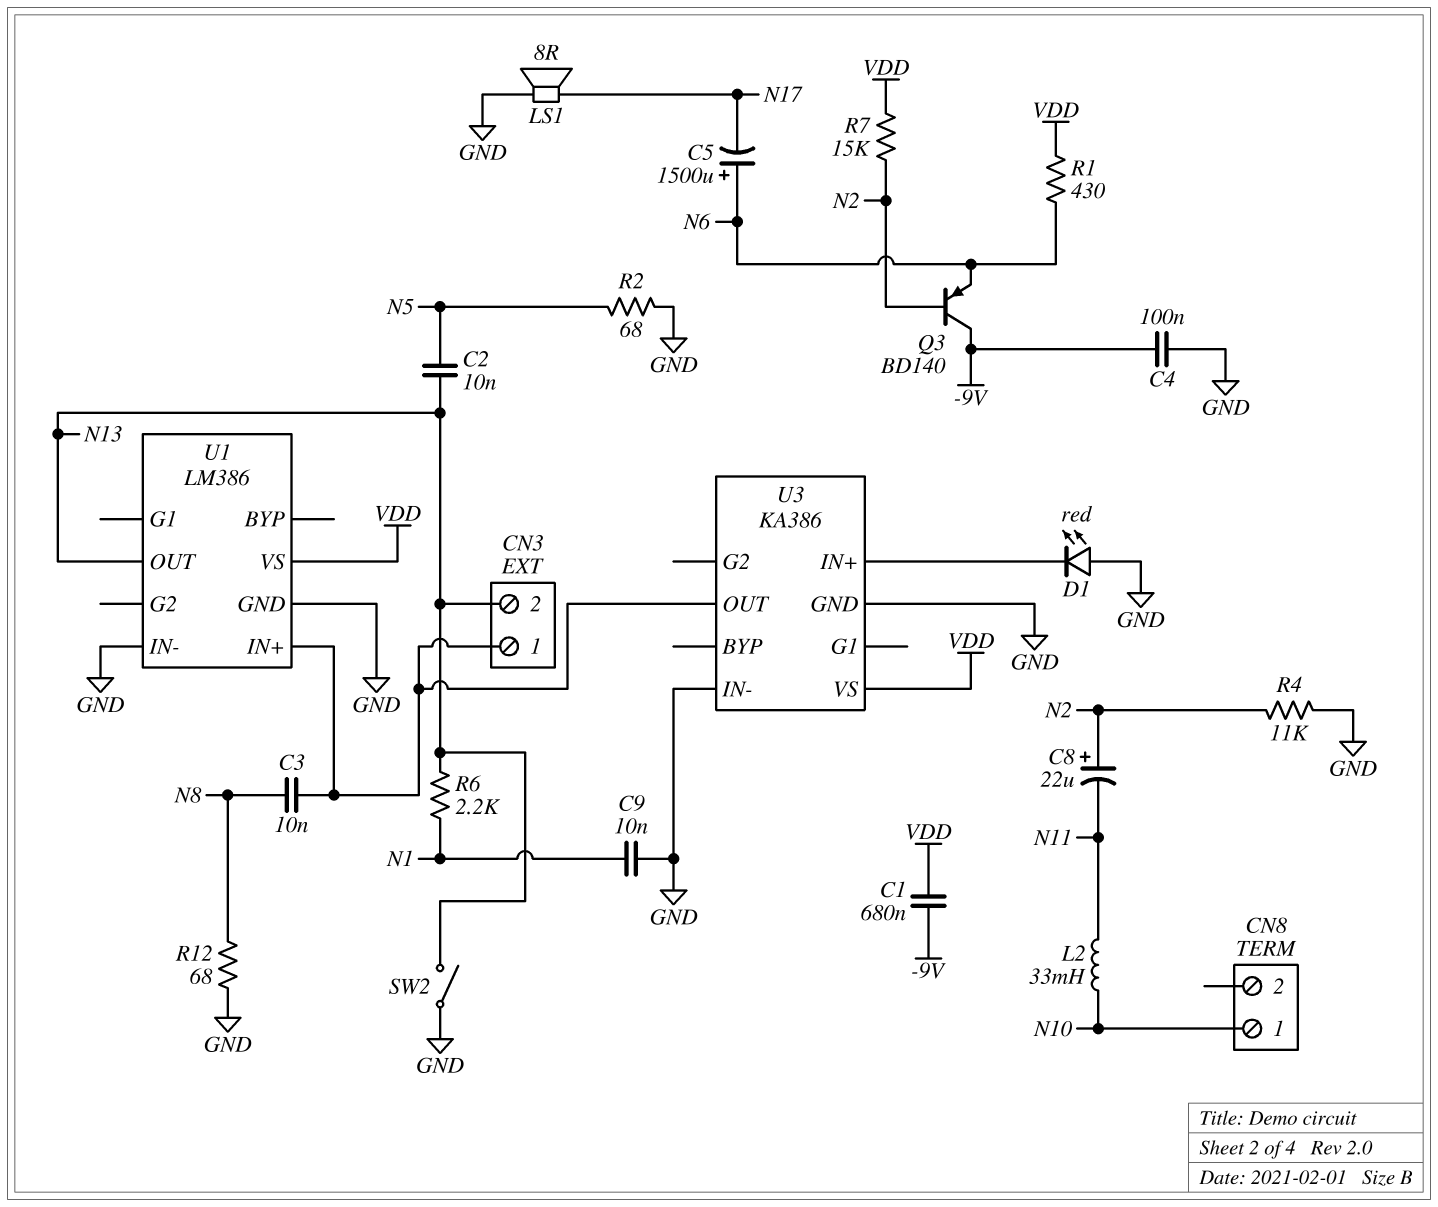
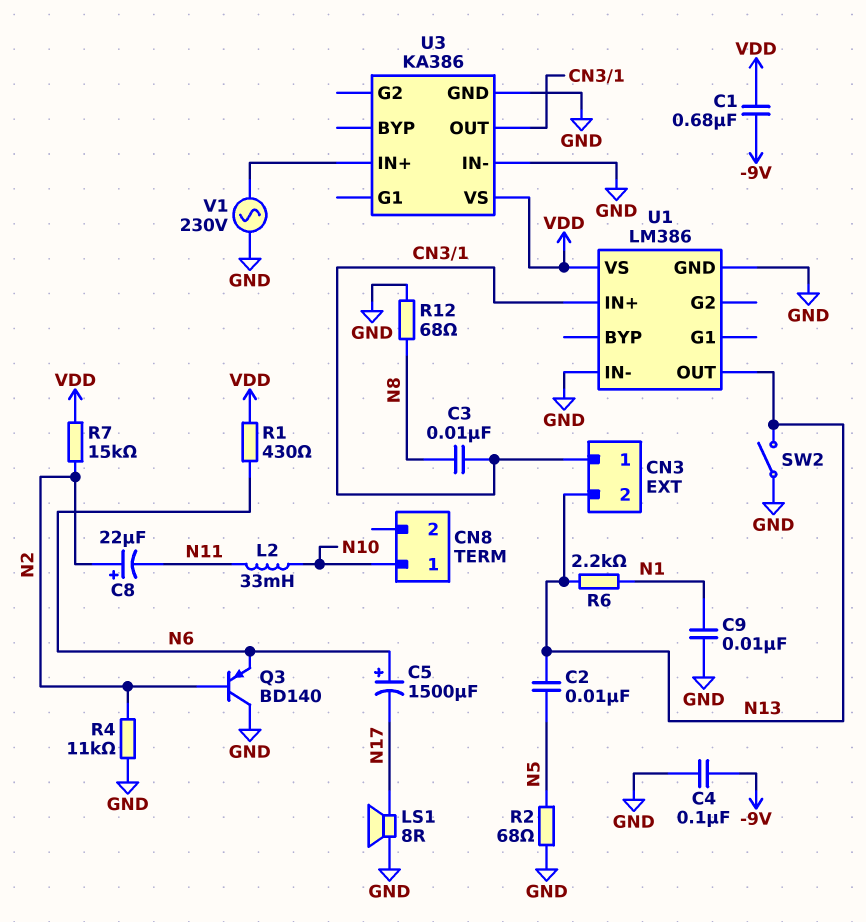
D1: LED red (A GND, K U3/IN+) -> none
Q3: PNP BD140 (B N2, C -9V, E N6) -> PNP BD140 (B N2, C GND, E N6)
V1: none -> AC 230V (GND, U3/IN+)

